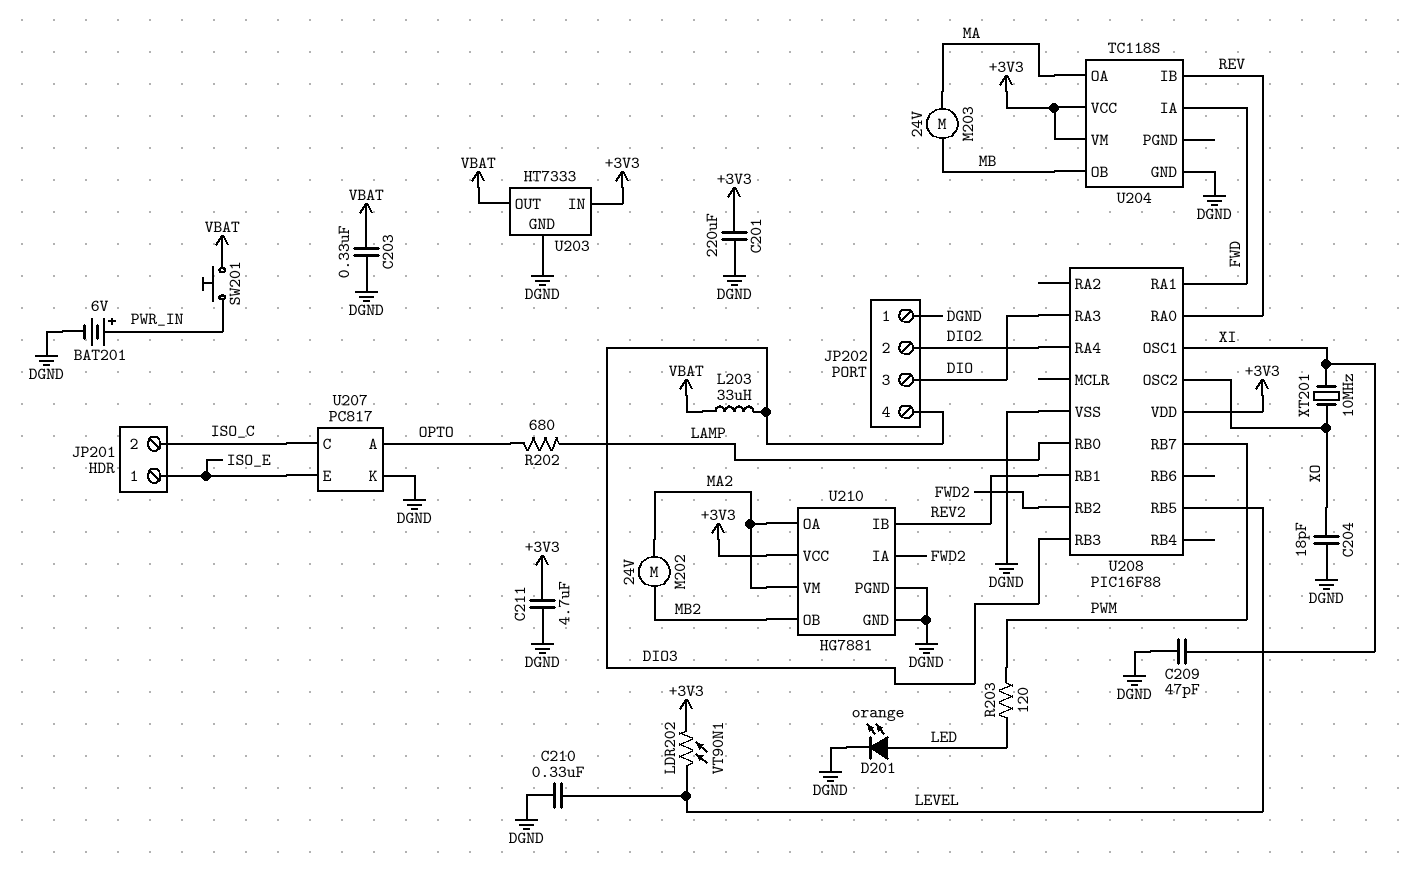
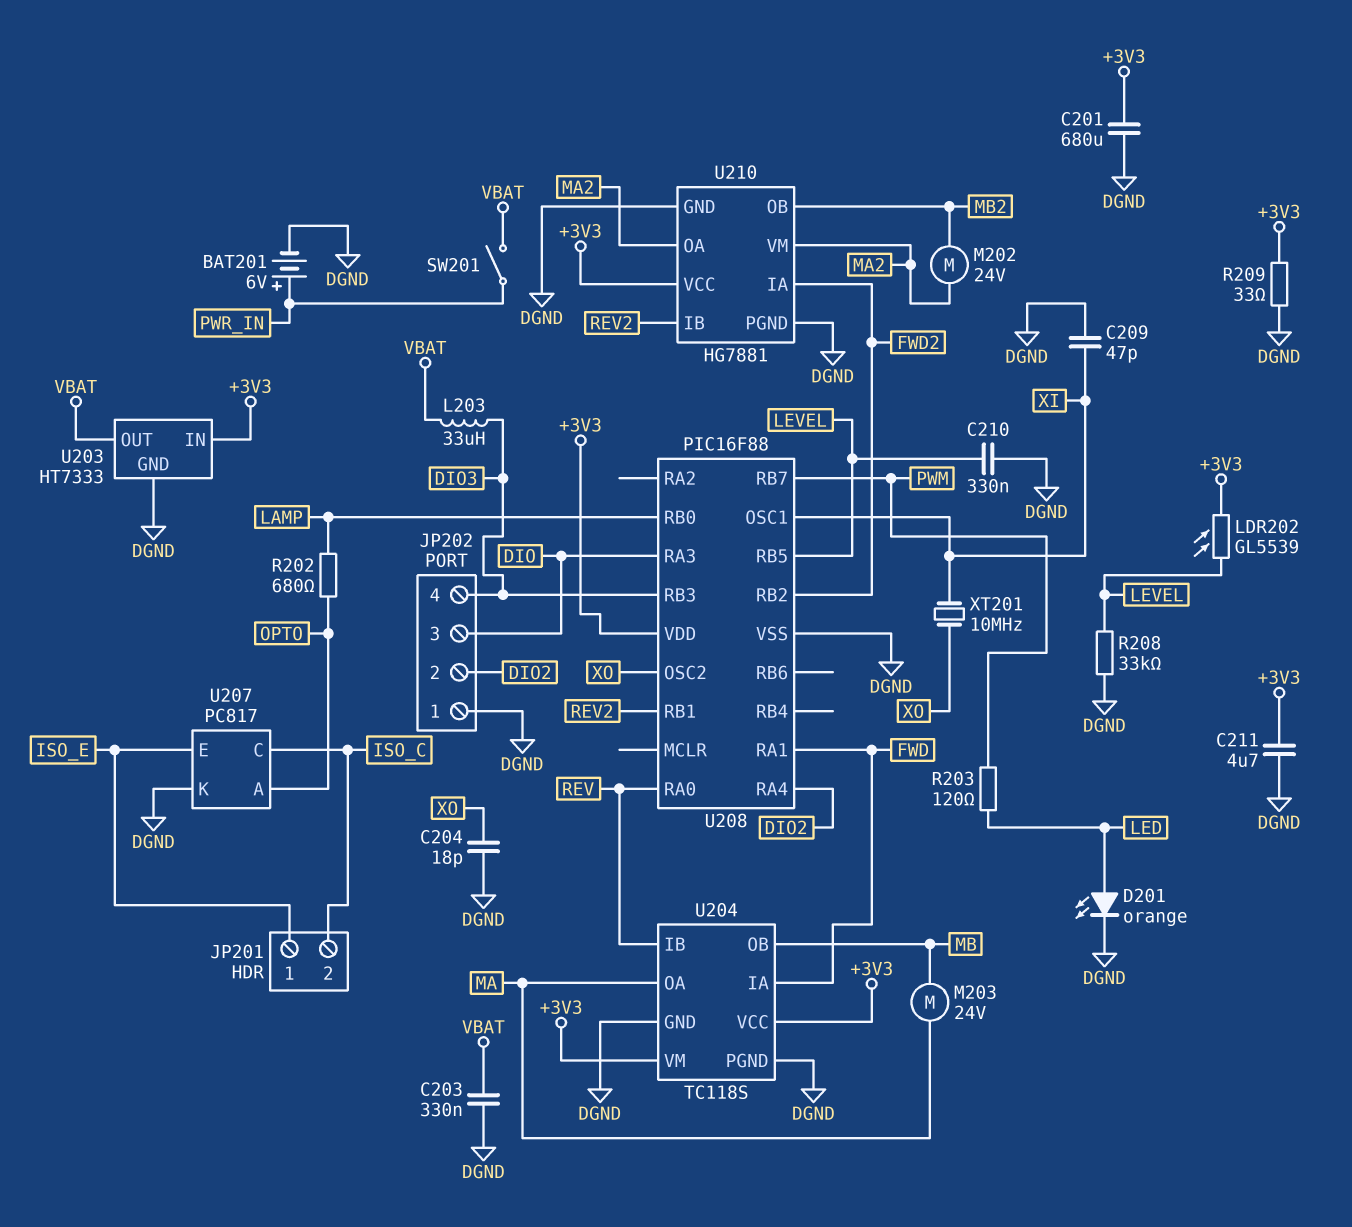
C201: 220uF (+3V3, DGND) -> 680uF (+3V3, DGND)
LDR202: VT90N1 (+3V3, LEVEL) -> GL5539 (+3V3, LEVEL)
R208: none -> 33k (DGND, LEVEL)
R209: none -> 33 (+3V3, DGND)
SW201: button (PWR_IN, VBAT) -> switch (PWR_IN, VBAT)
U204 pin PGND: none -> DGND

